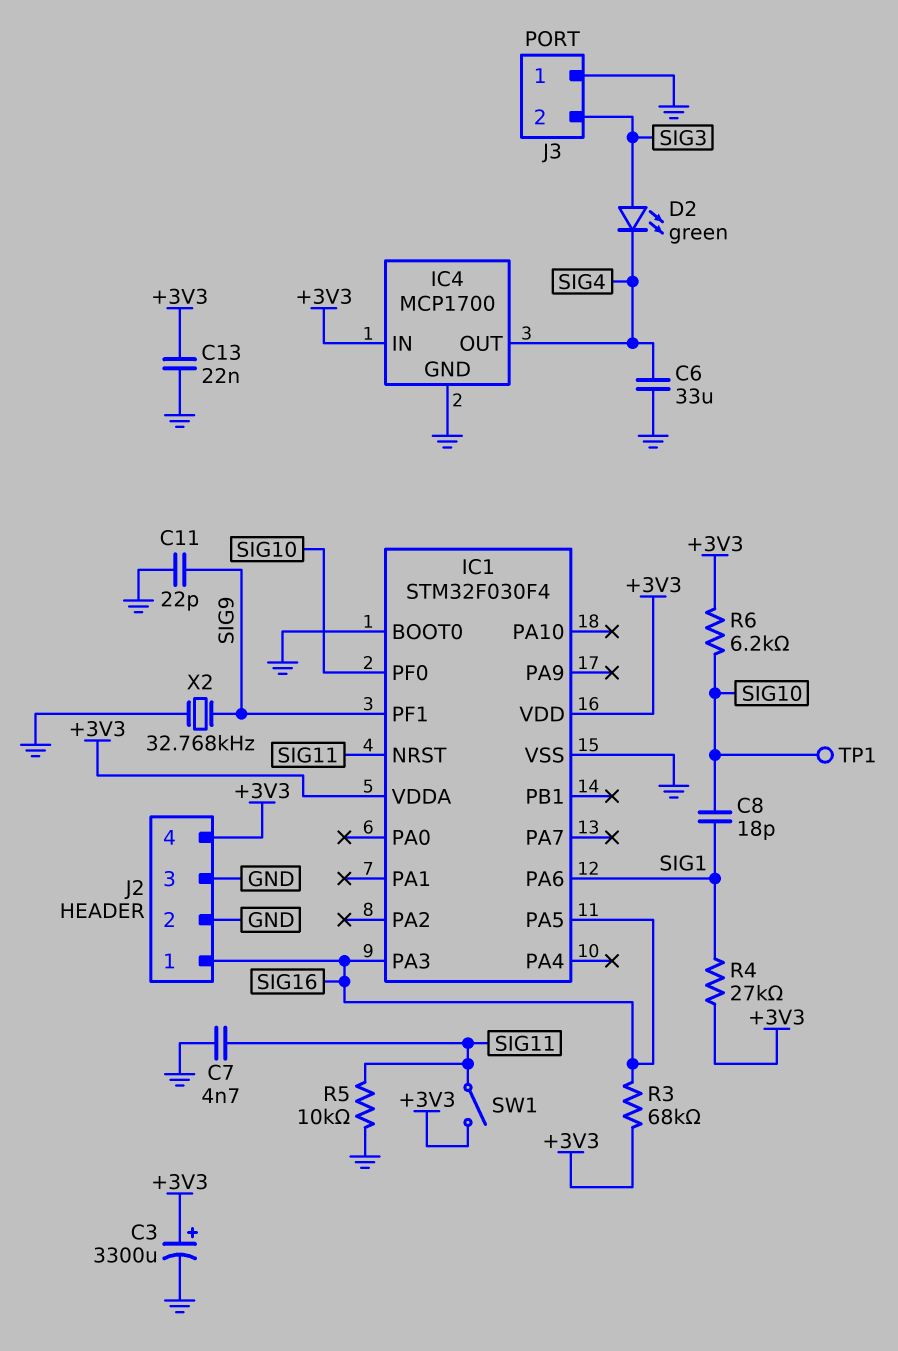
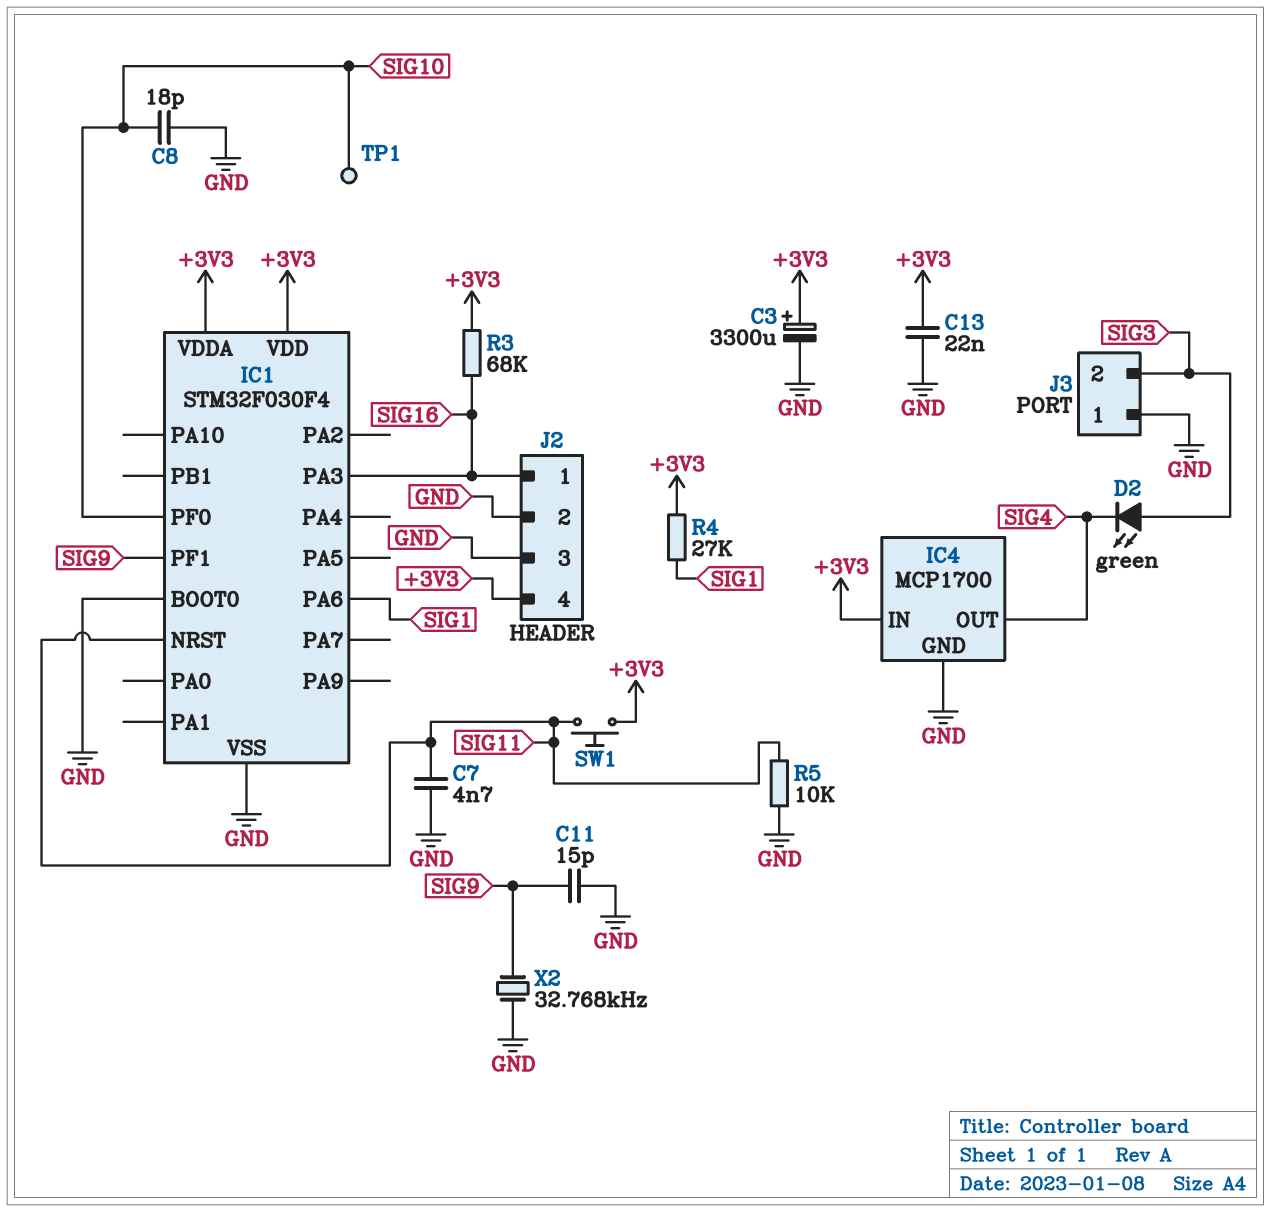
C6: 33uF (GND, SIG4) -> none
C8: 18pF (SIG1, SIG10) -> 18pF (GND, SIG10)
C11: 22pF (GND, SIG9) -> 15pF (GND, SIG9)
IC1 pin PA5: SIG16 -> none
R6: 6.2k (+3V3, SIG10) -> none
SW1: switch (+3V3, SIG11) -> button (+3V3, SIG11)

